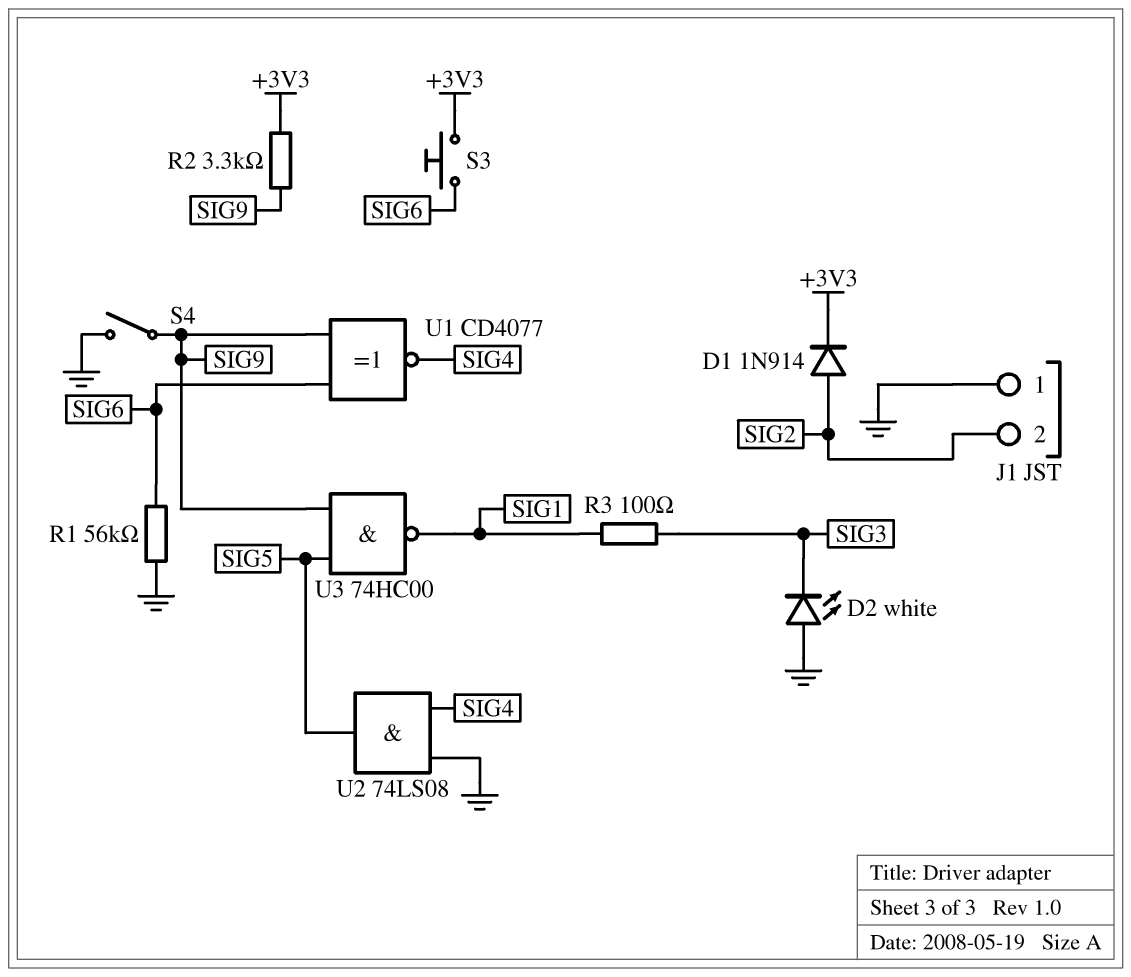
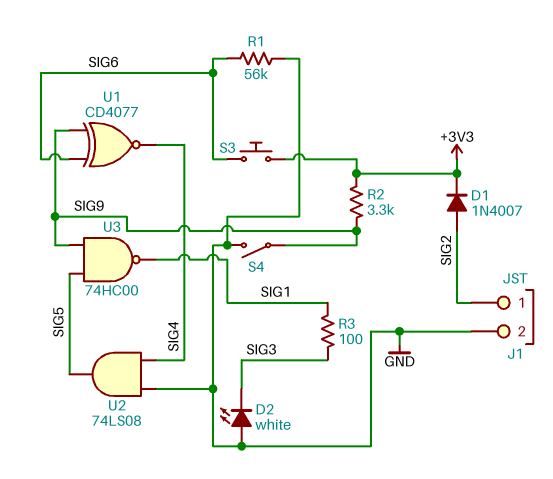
D1: diode 1N914 (A SIG2, K +3V3) -> diode 1N4007 (A SIG2, K +3V3)
J1 pin 1: GND -> SIG2
J1 pin 2: SIG2 -> GND

